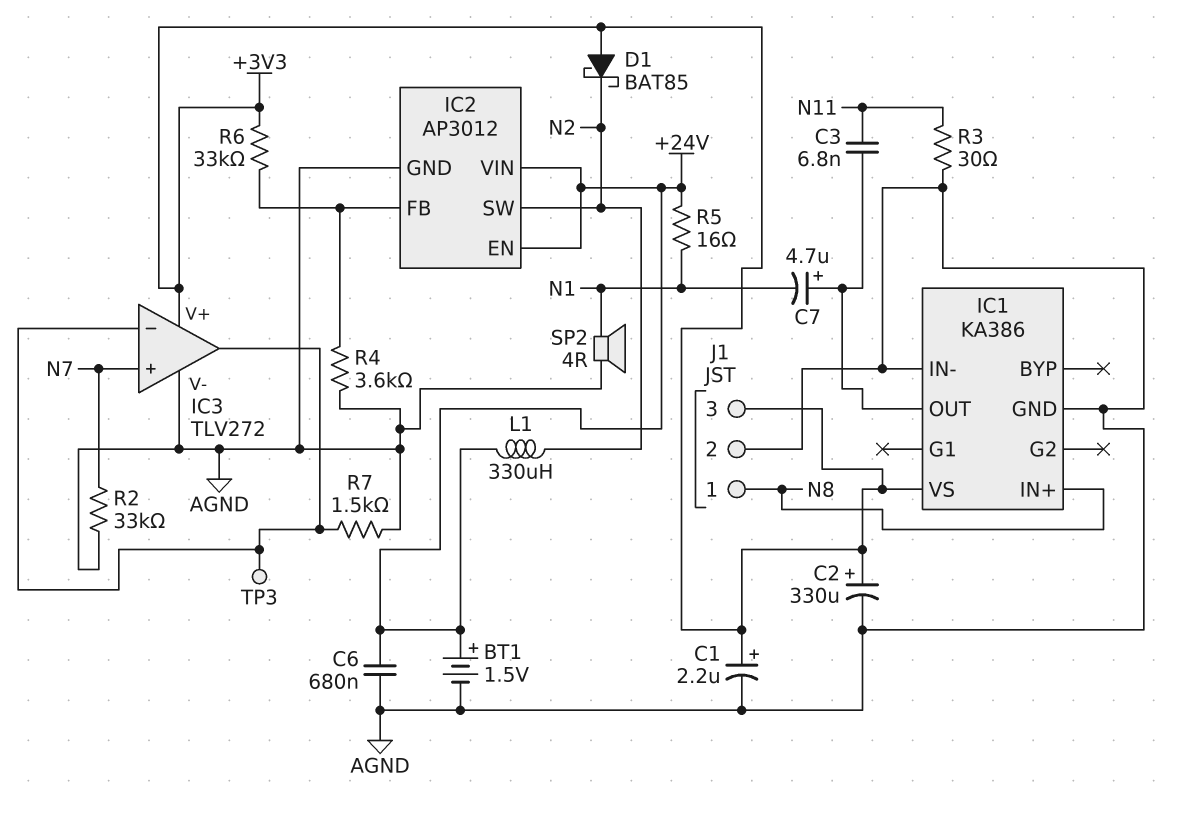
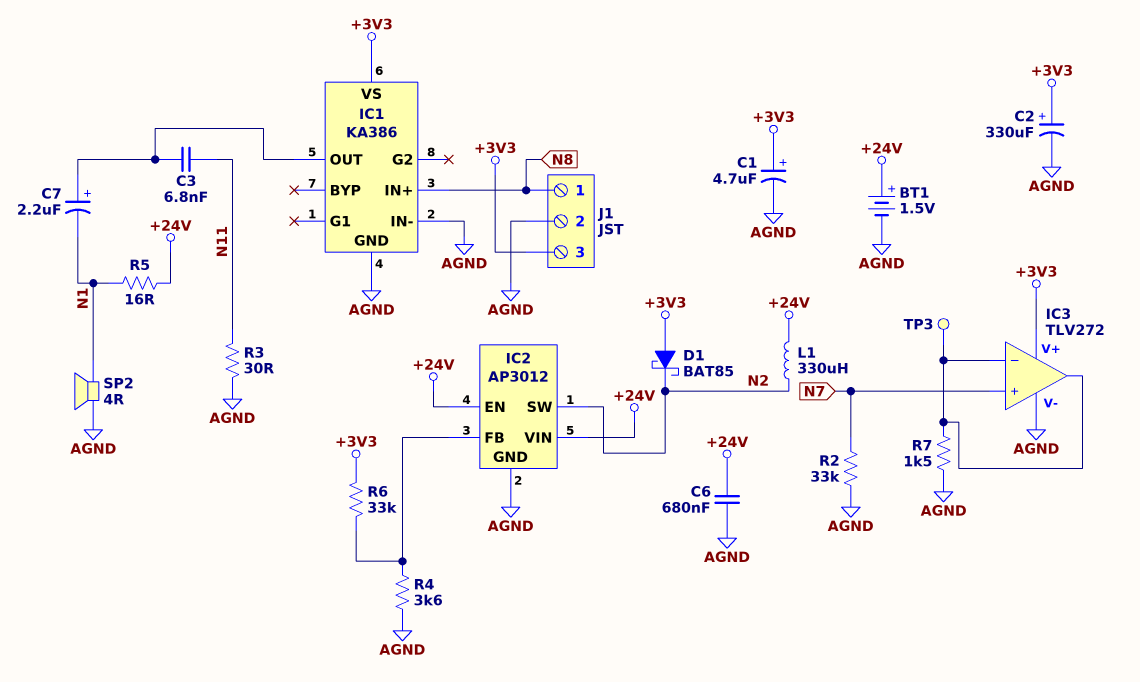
C1: 2.2uF (plus +3V3, minus AGND) -> 4.7uF (plus +3V3, minus AGND)
C7: 4.7uF (plus IC1/OUT, minus N1) -> 2.2uF (plus IC1/OUT, minus N1)

